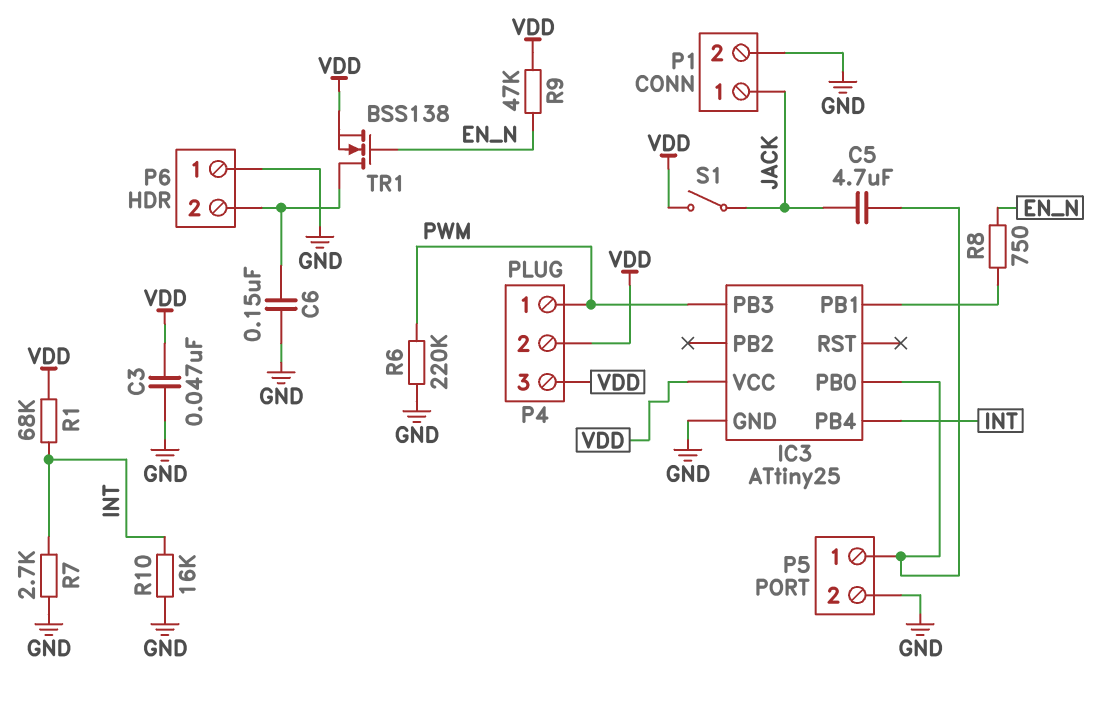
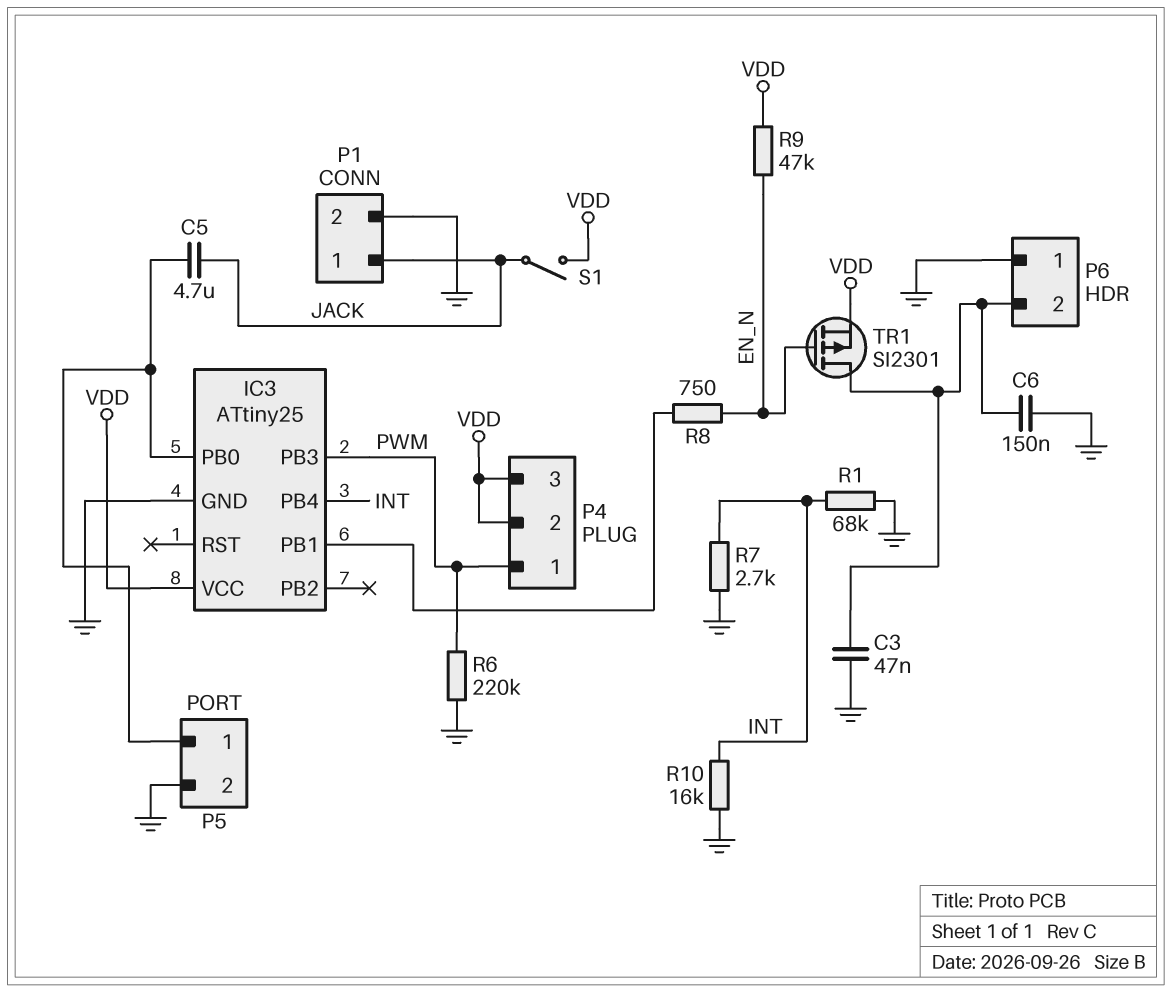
C3: 47nF (GND, VDD) -> 47nF (GND, P6/2)
R1: 68k (INT, VDD) -> 68k (GND, INT)
TR1: NMOS BSS138 (G EN_N, D P6/2, S VDD) -> PMOS SI2301 (G EN_N, D P6/2, S VDD)

